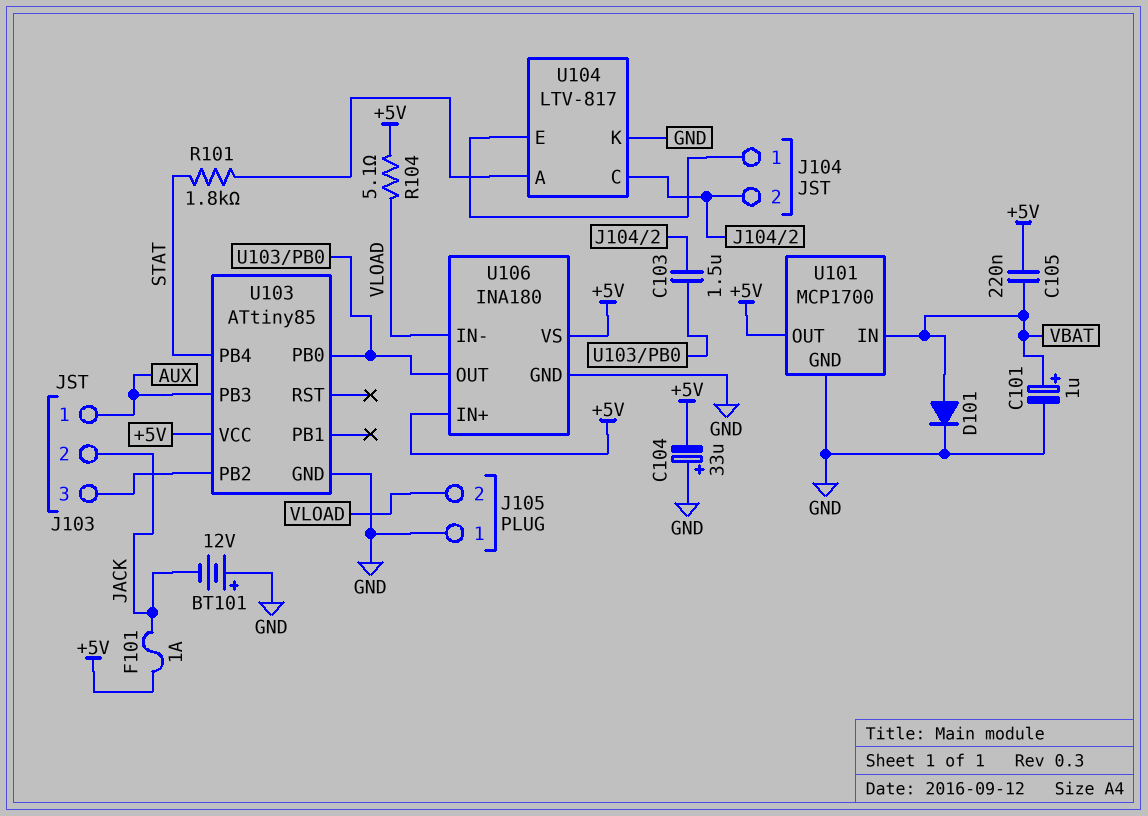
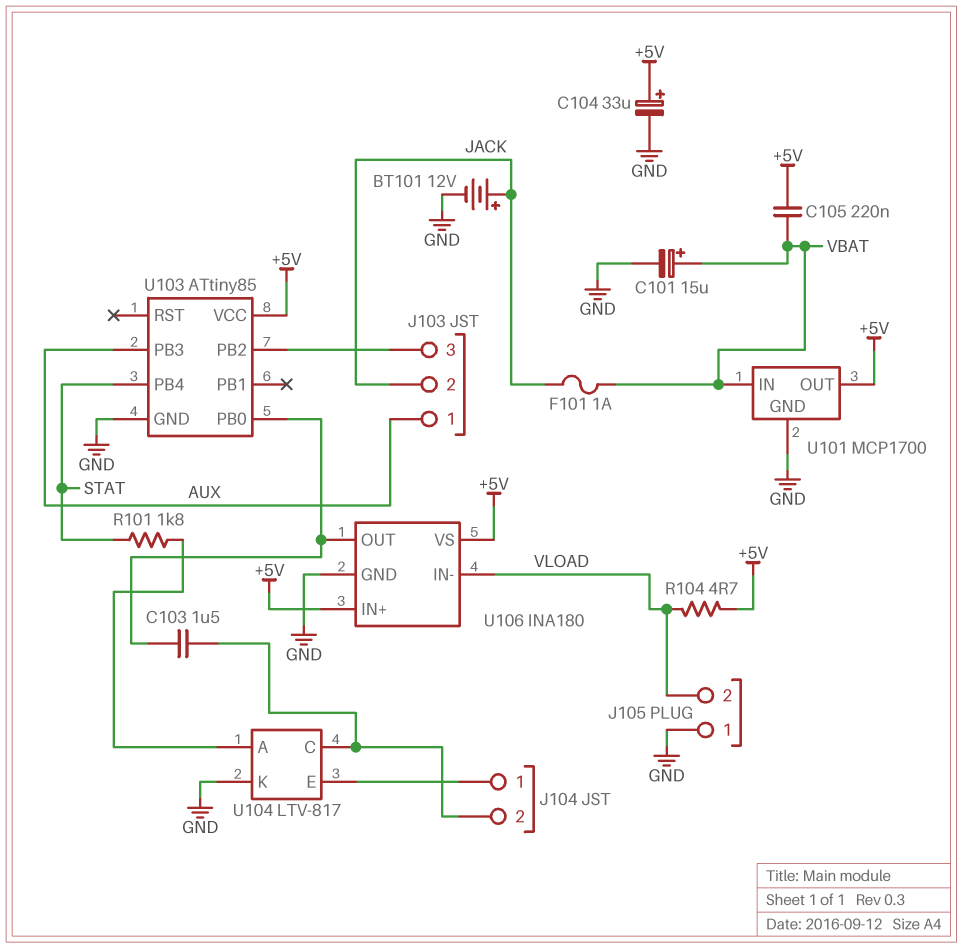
BT101: 12V (plus GND, minus JACK) -> 12V (plus JACK, minus GND)
C101: 1uF (plus VBAT, minus GND) -> 15uF (plus VBAT, minus GND)
C104: 33uF (plus GND, minus +5V) -> 33uF (plus +5V, minus GND)
D101: diode (A VBAT, K GND) -> none
F101: 1A (+5V, JACK) -> 1A (JACK, VBAT)
R104: 5.1 (+5V, VLOAD) -> 4.7 (+5V, VLOAD)

